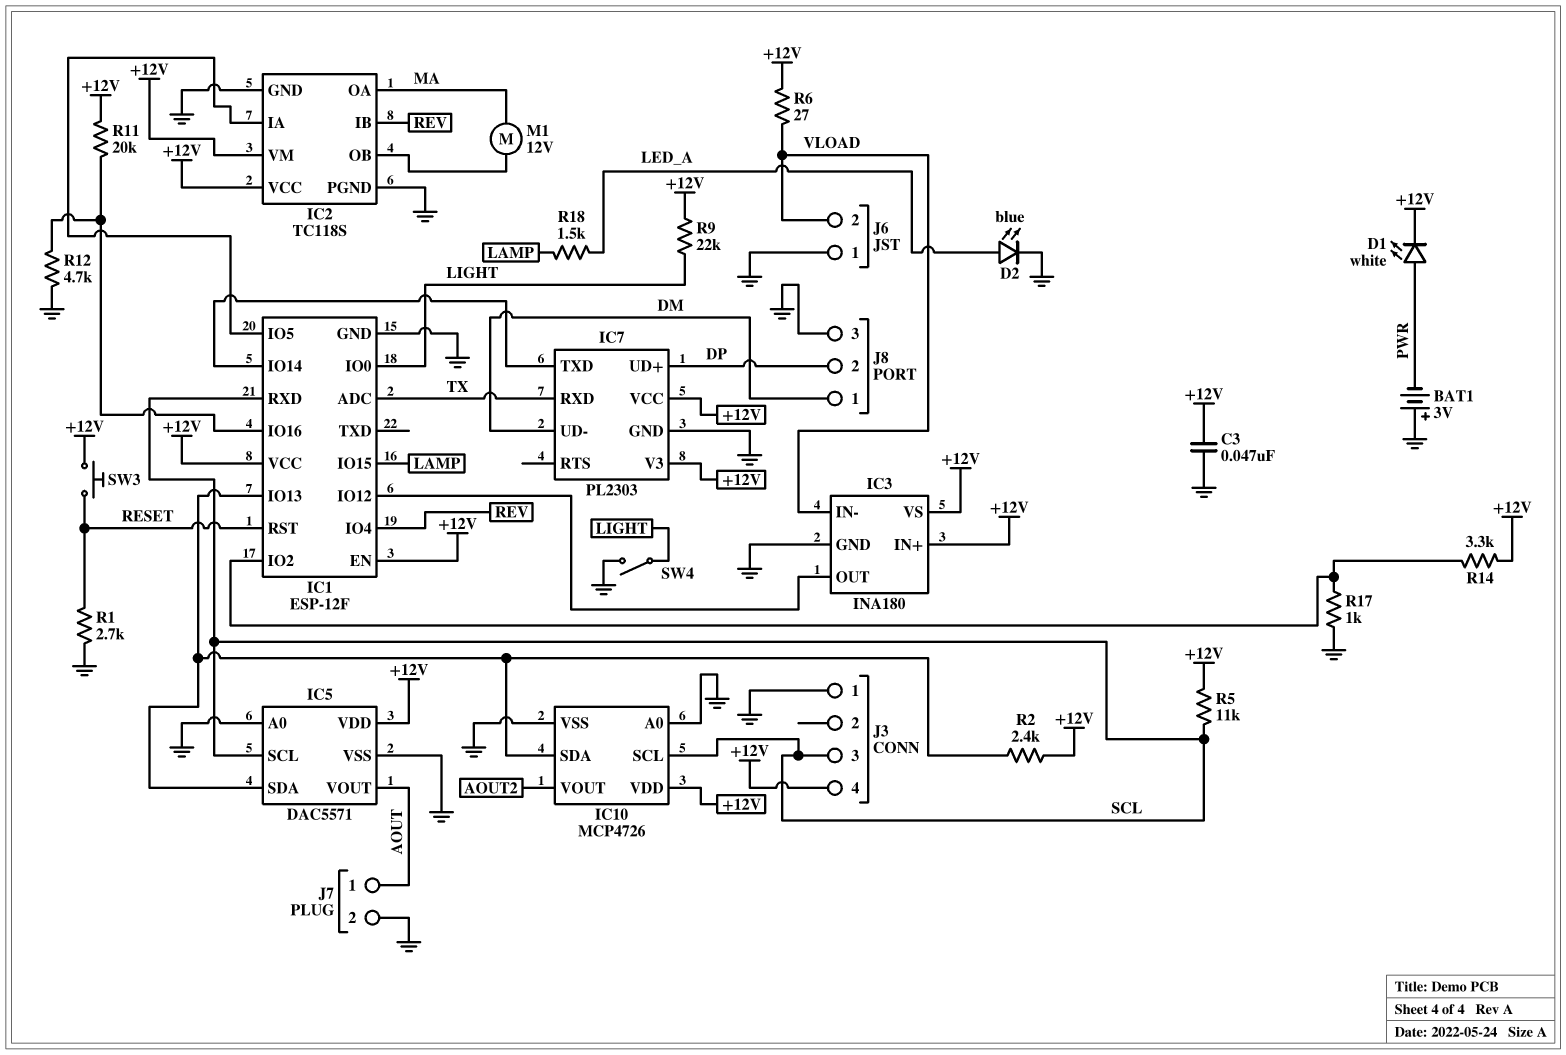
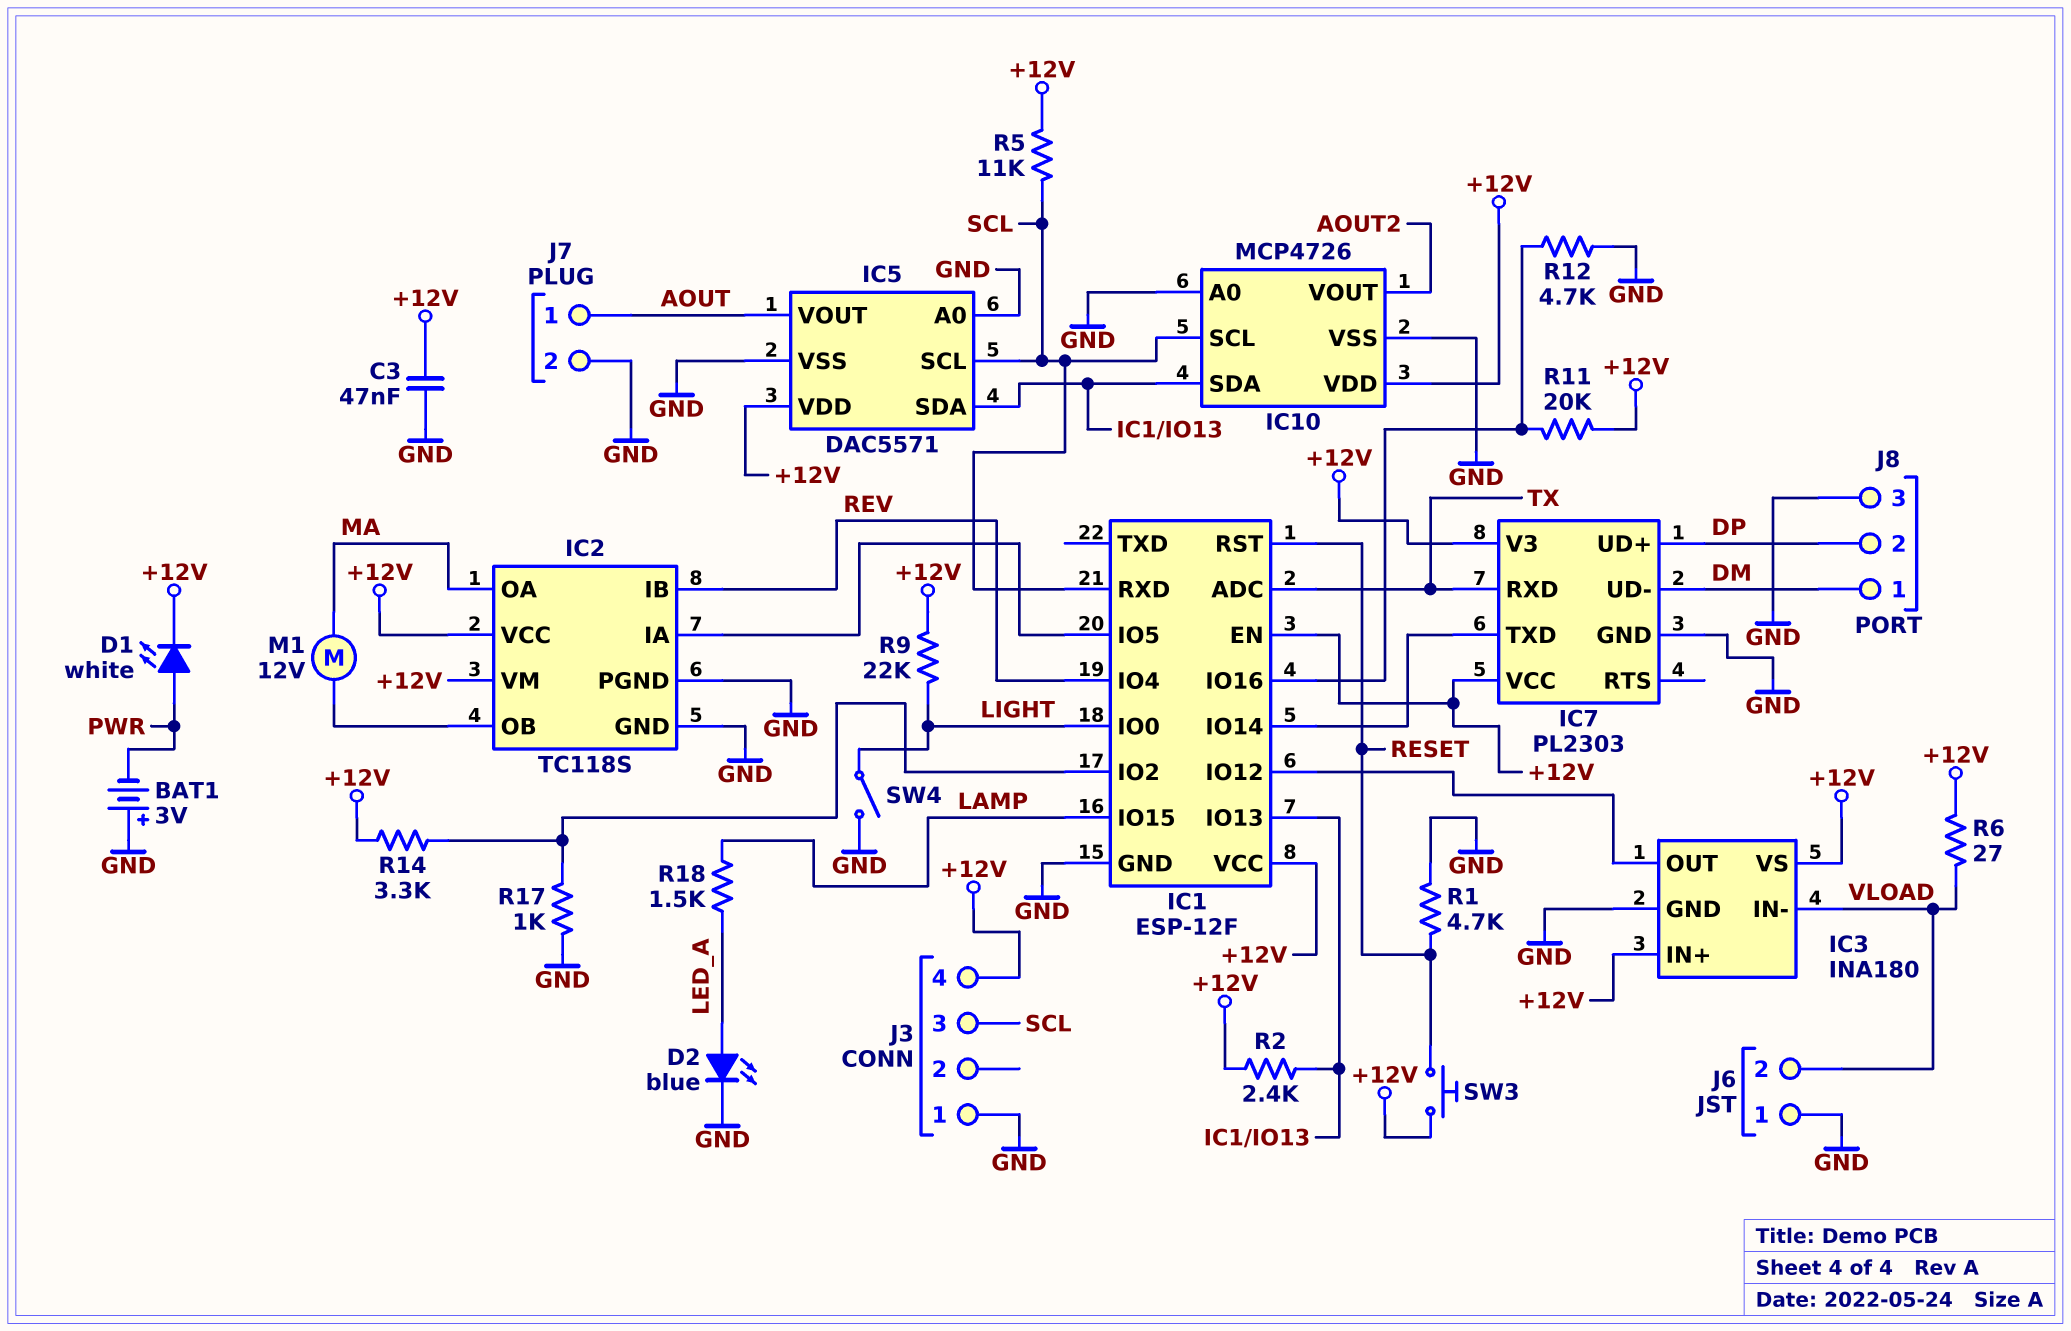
R1: 2.7k (GND, RESET) -> 4.7k (GND, RESET)

